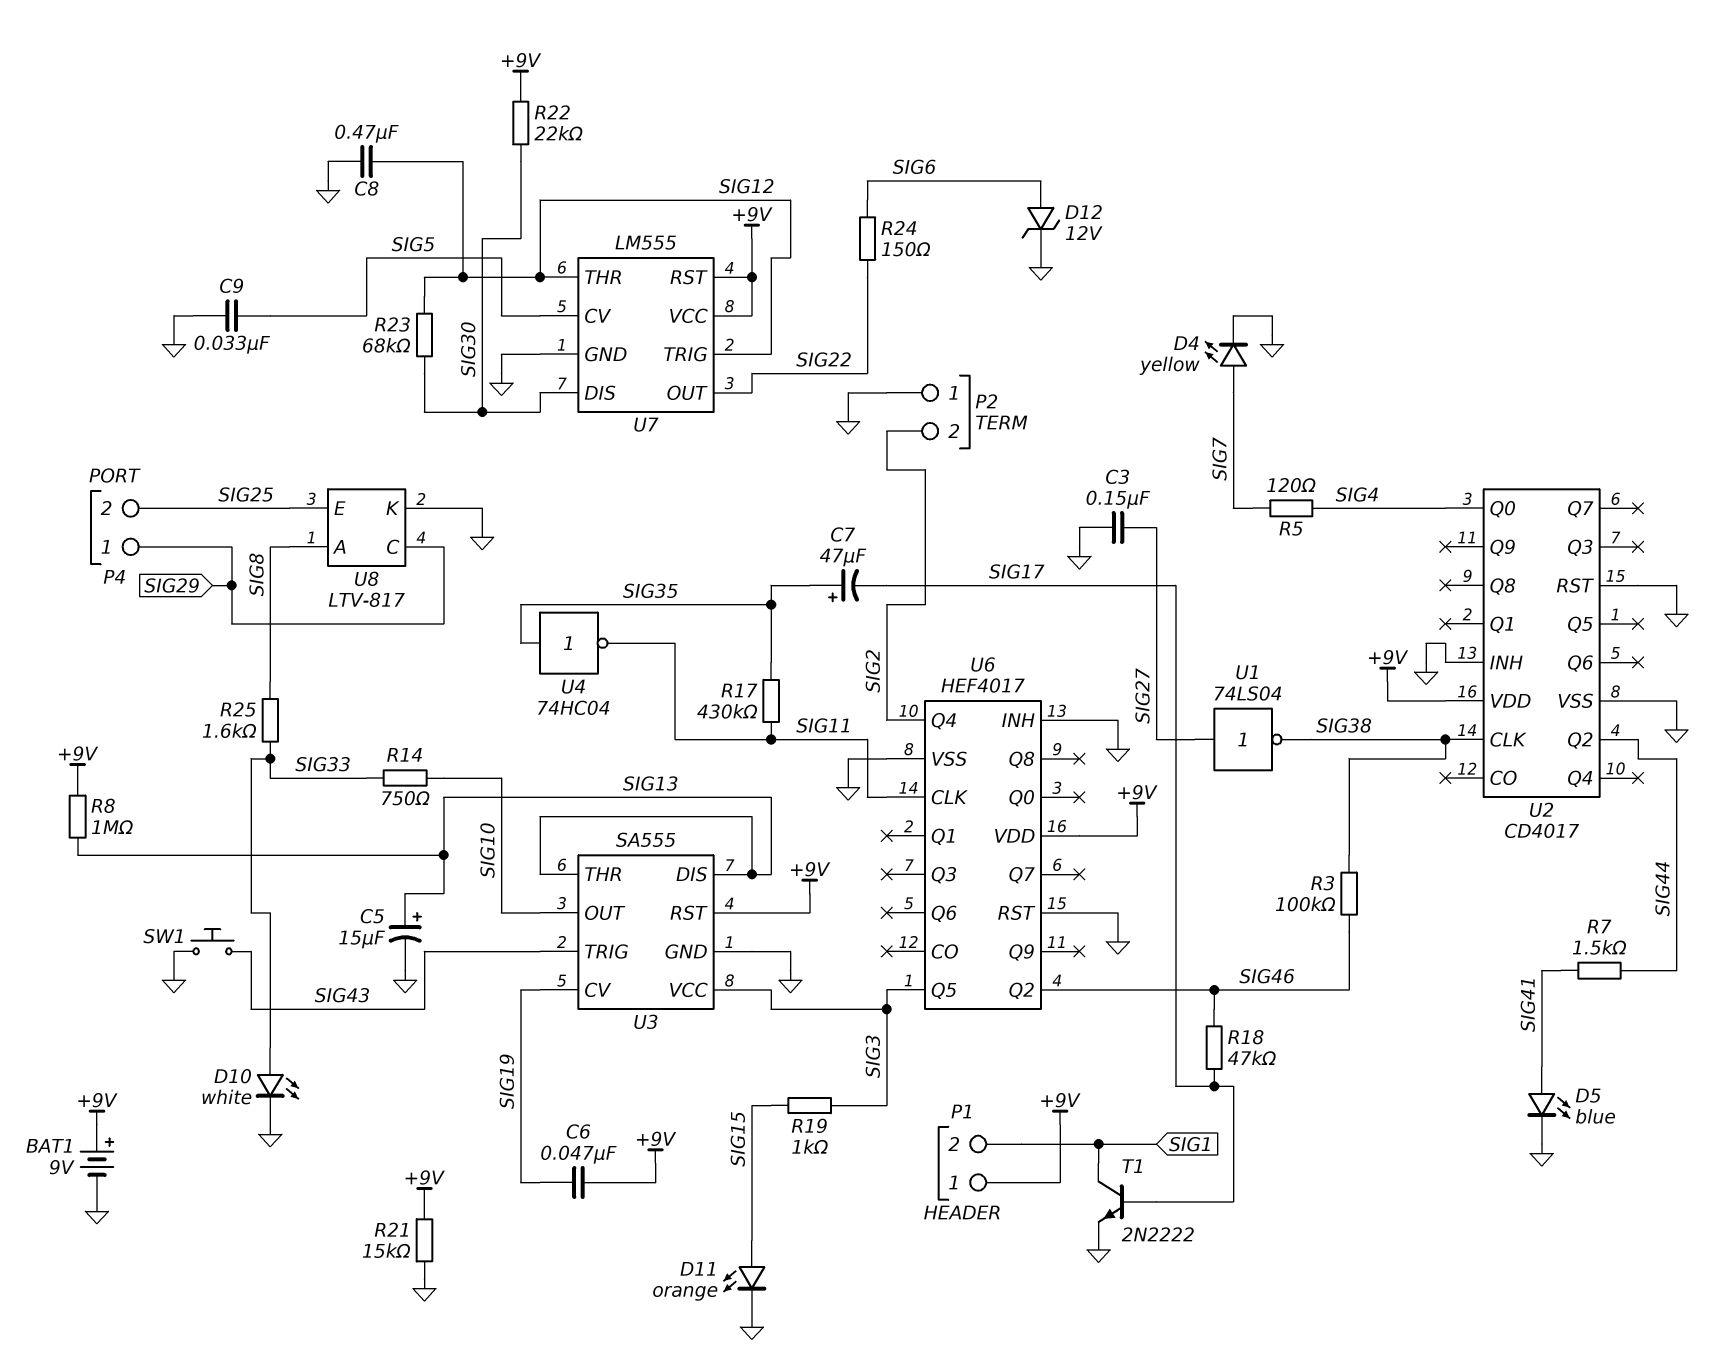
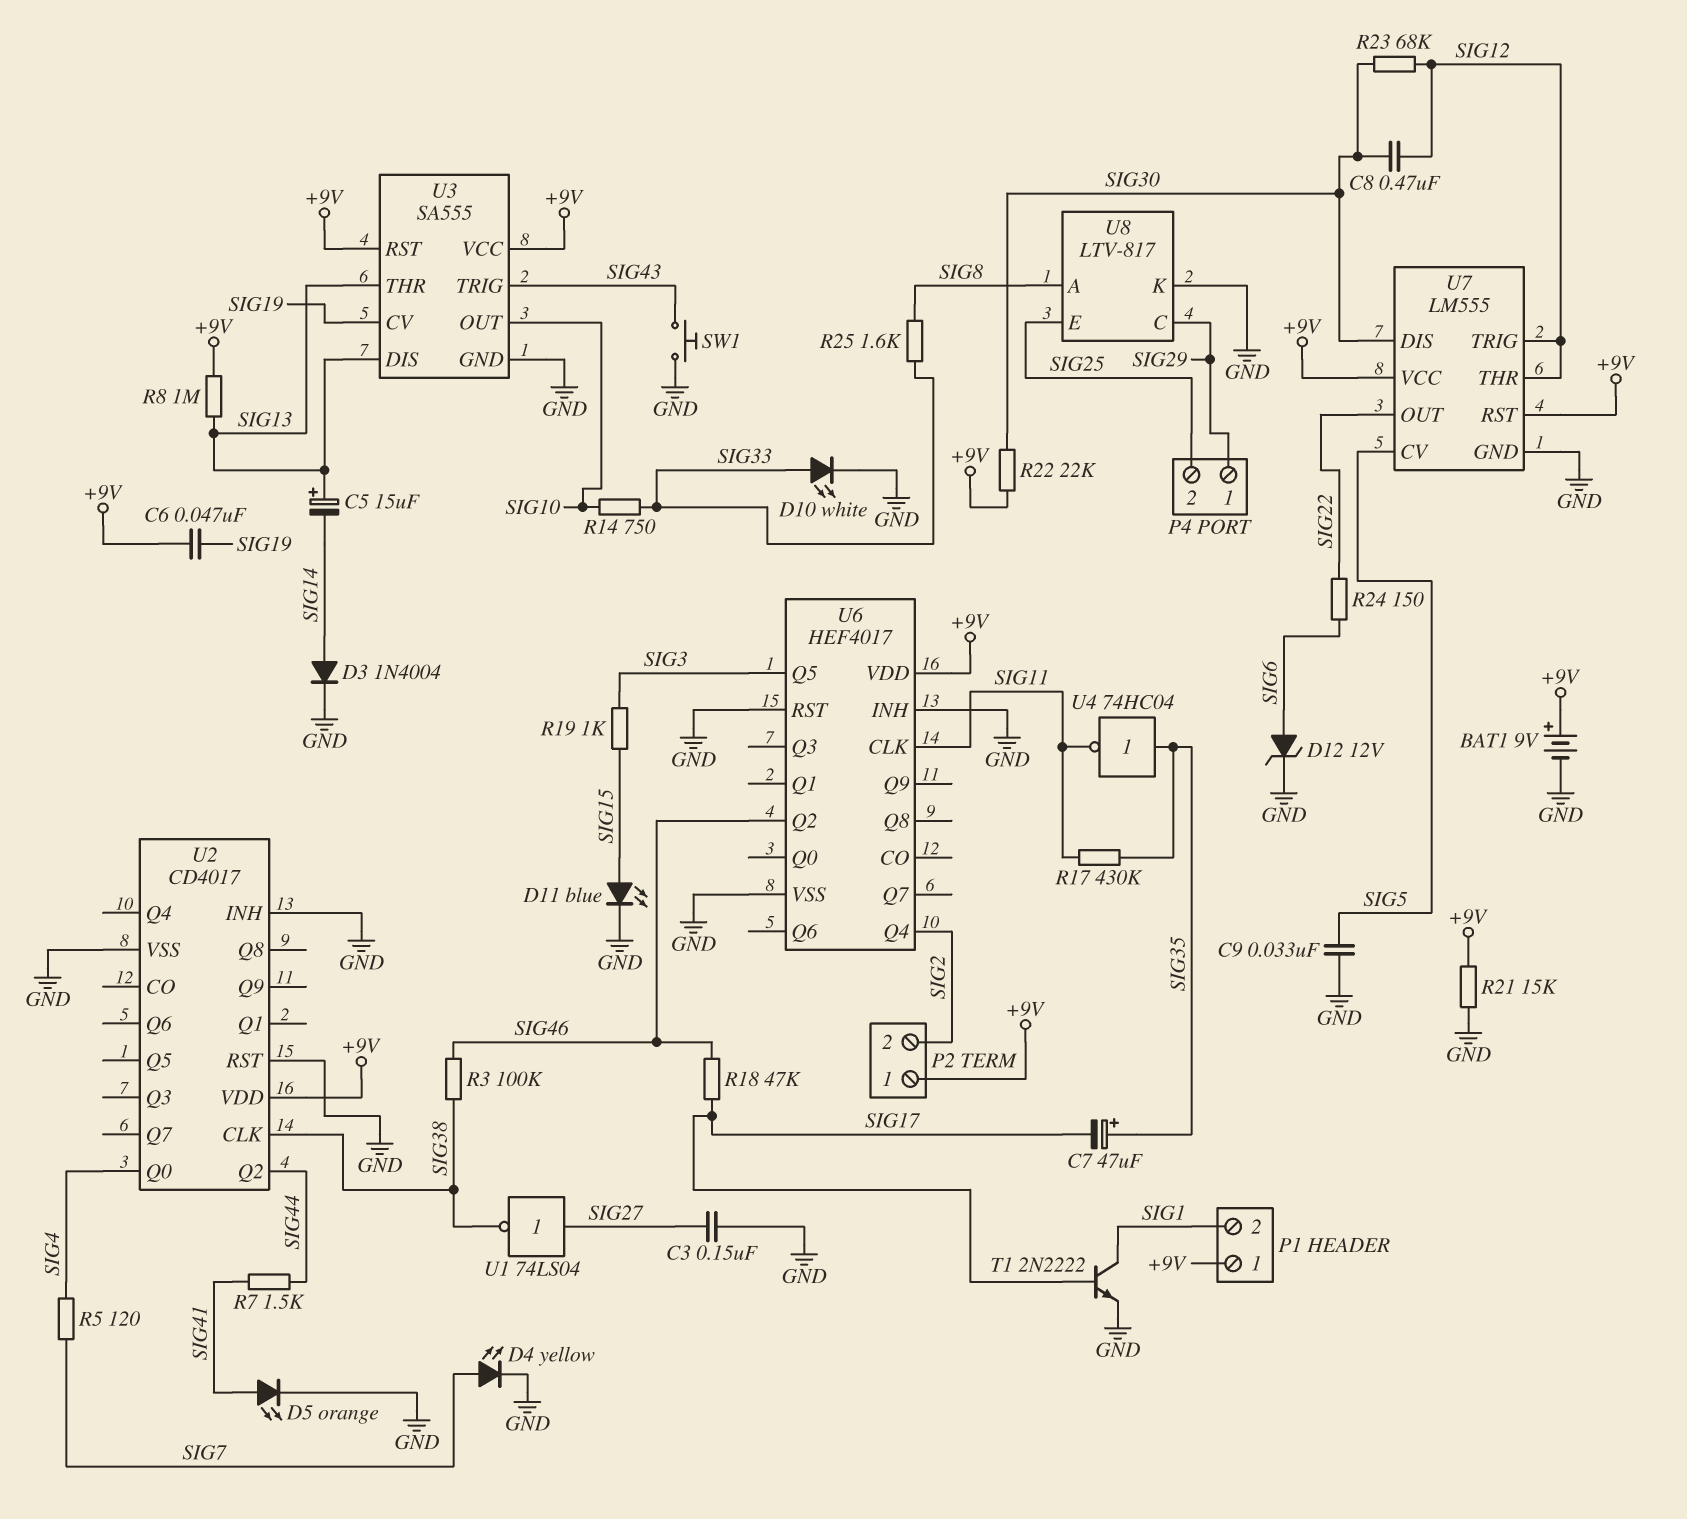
C5: 15uF (plus SIG13, minus GND) -> 15uF (plus SIG13, minus SIG14)
C8: 470nF (GND, SIG12) -> 470nF (SIG12, SIG30)
D3: none -> diode 1N4004 (A SIG14, K GND)
D5: LED blue (A SIG41, K GND) -> LED orange (A SIG41, K GND)
D11: LED orange (A SIG15, K GND) -> LED blue (A SIG15, K GND)
P2 pin 1: GND -> +9V
U3 pin VCC: SIG3 -> +9V

